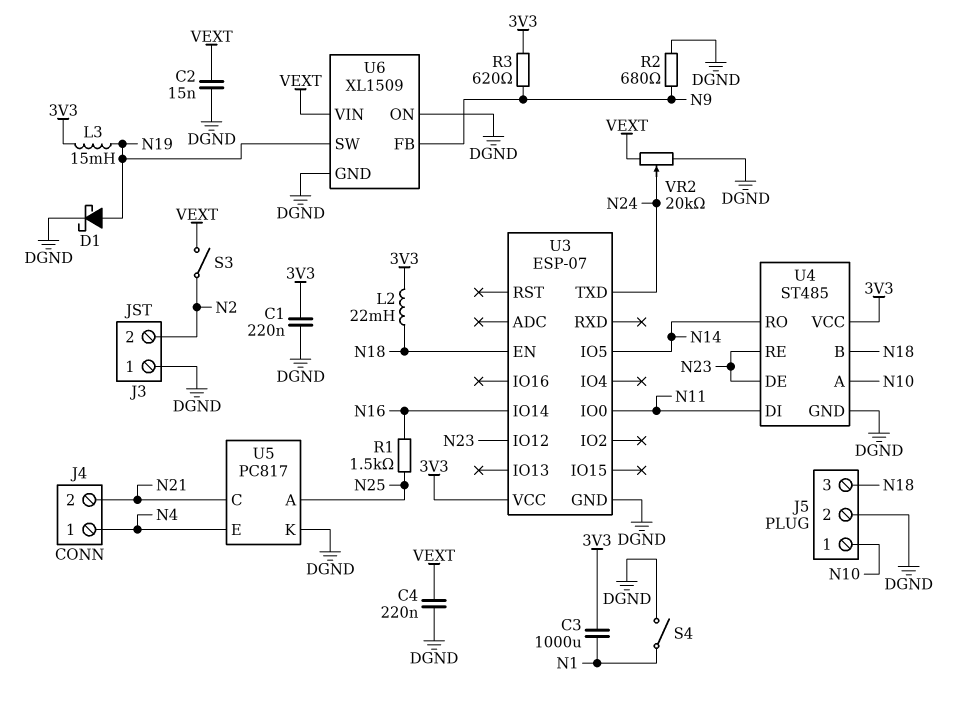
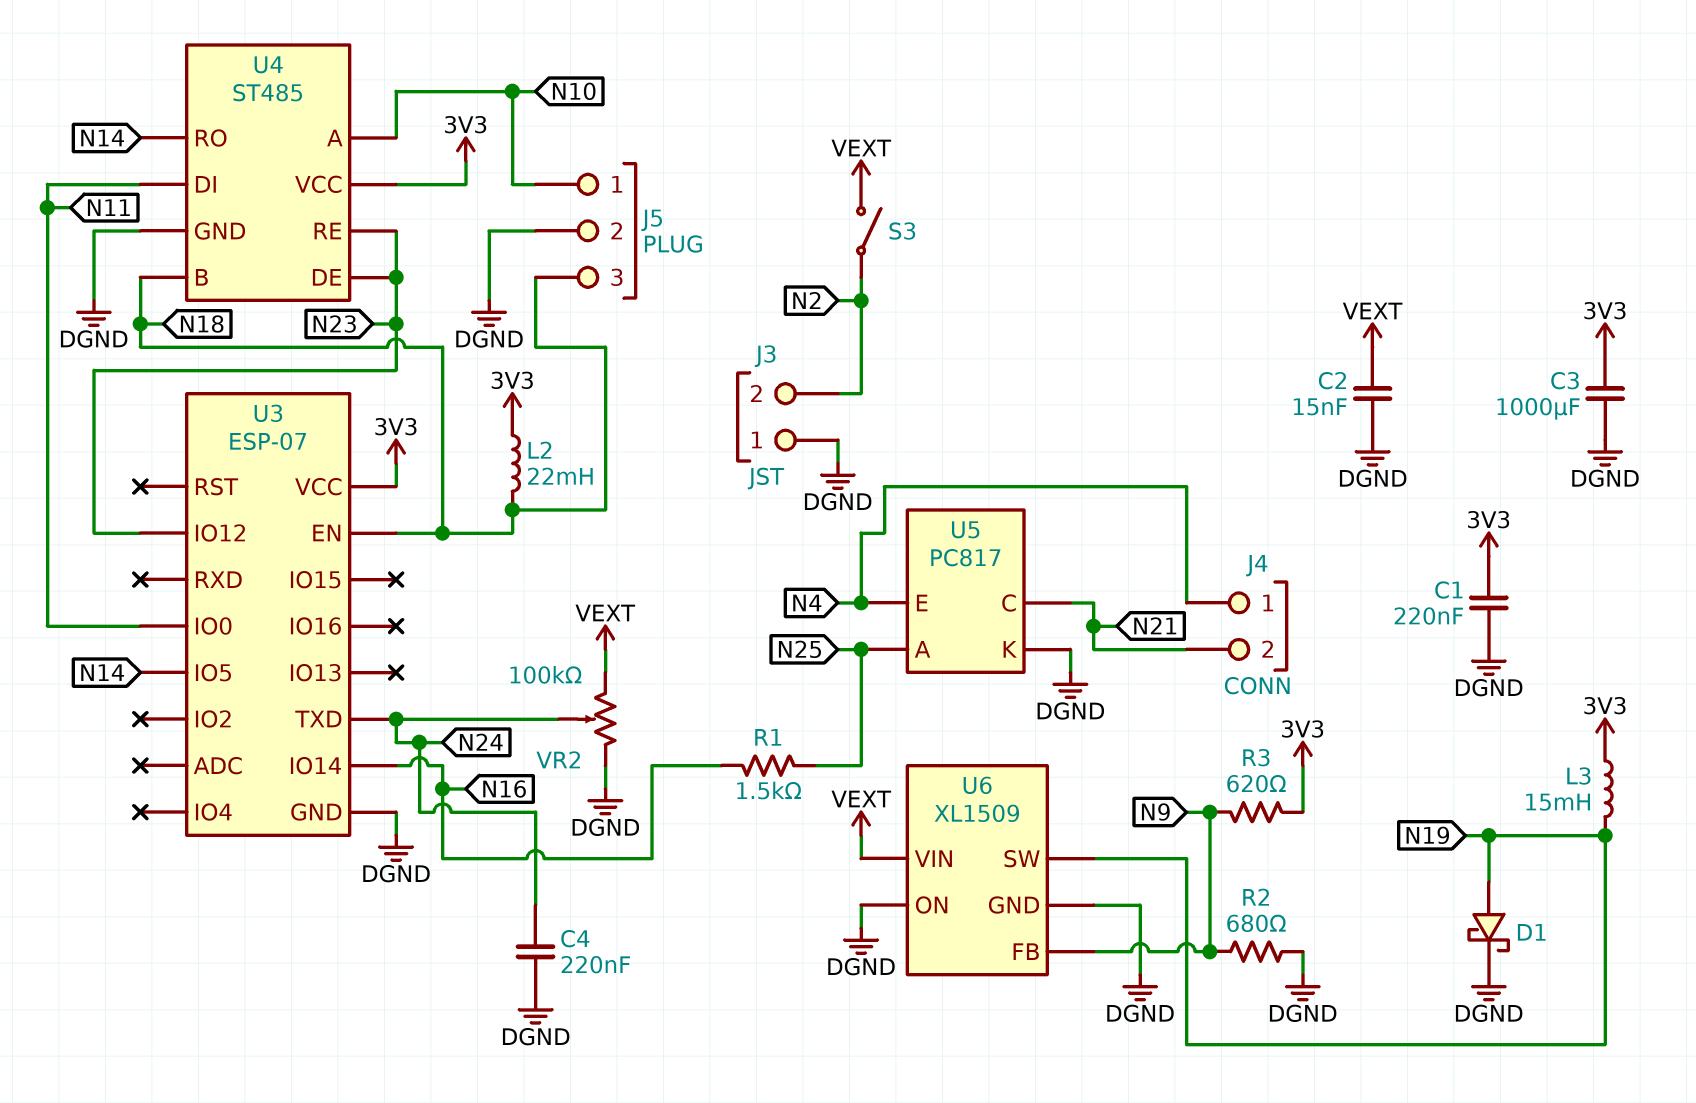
C3: 1000uF (3V3, N1) -> 1000uF (3V3, DGND)
C4: 220nF (DGND, VEXT) -> 220nF (DGND, N24)
S4: switch (DGND, N1) -> none
VR2: 20k (DGND, VEXT, wiper N24) -> 100k (DGND, VEXT, wiper N24)

